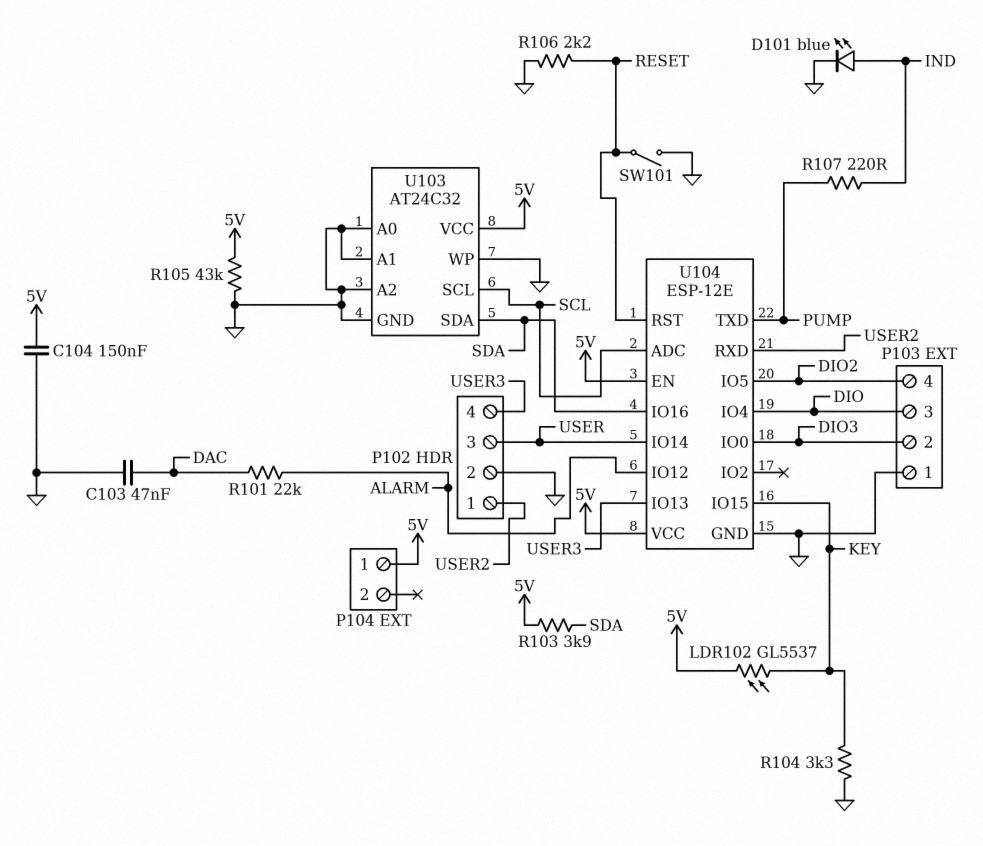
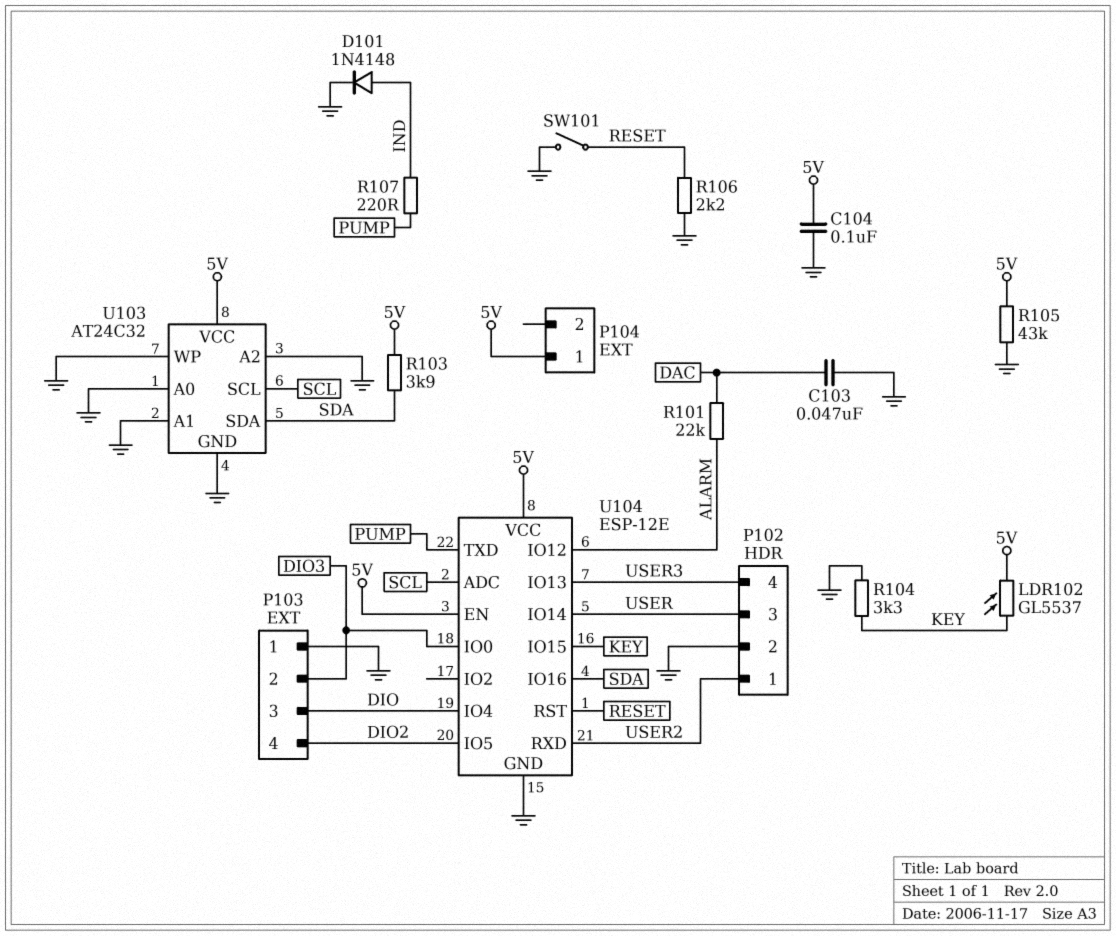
C104: 150nF (5V, GND) -> 100nF (5V, GND)
D101: LED blue (A IND, K GND) -> diode 1N4148 (A IND, K GND)

